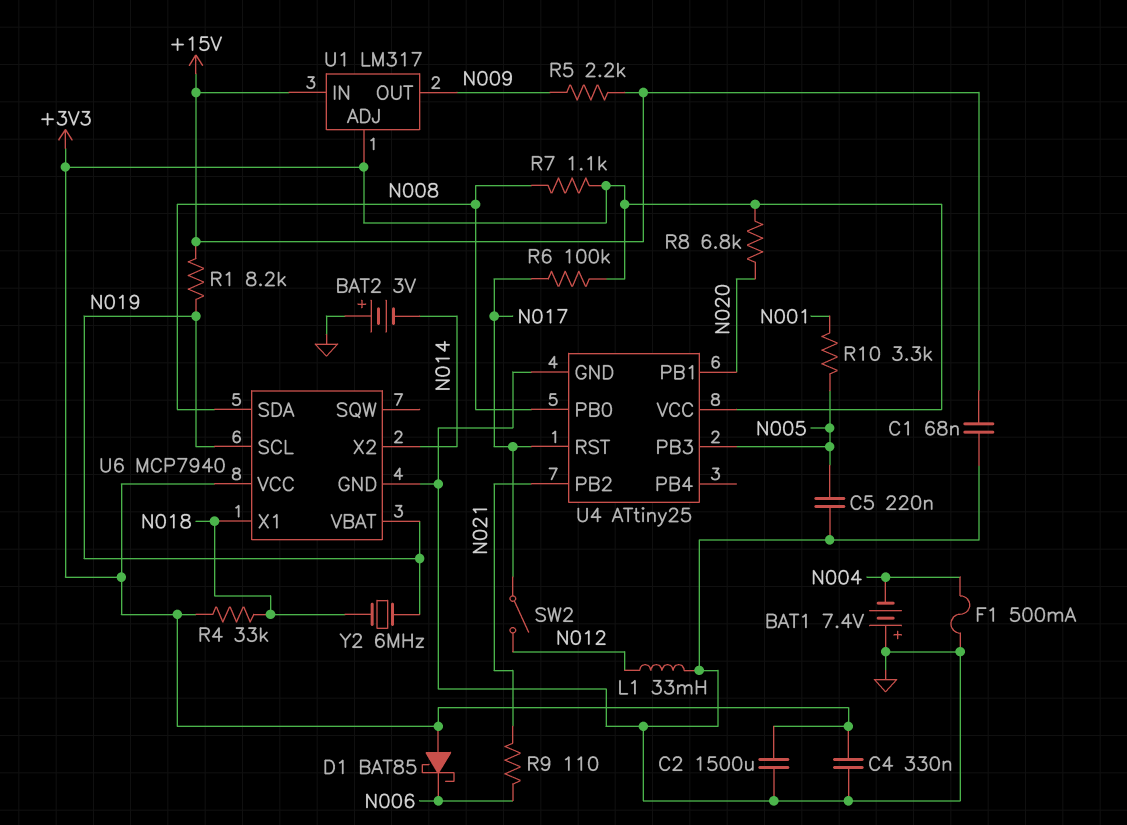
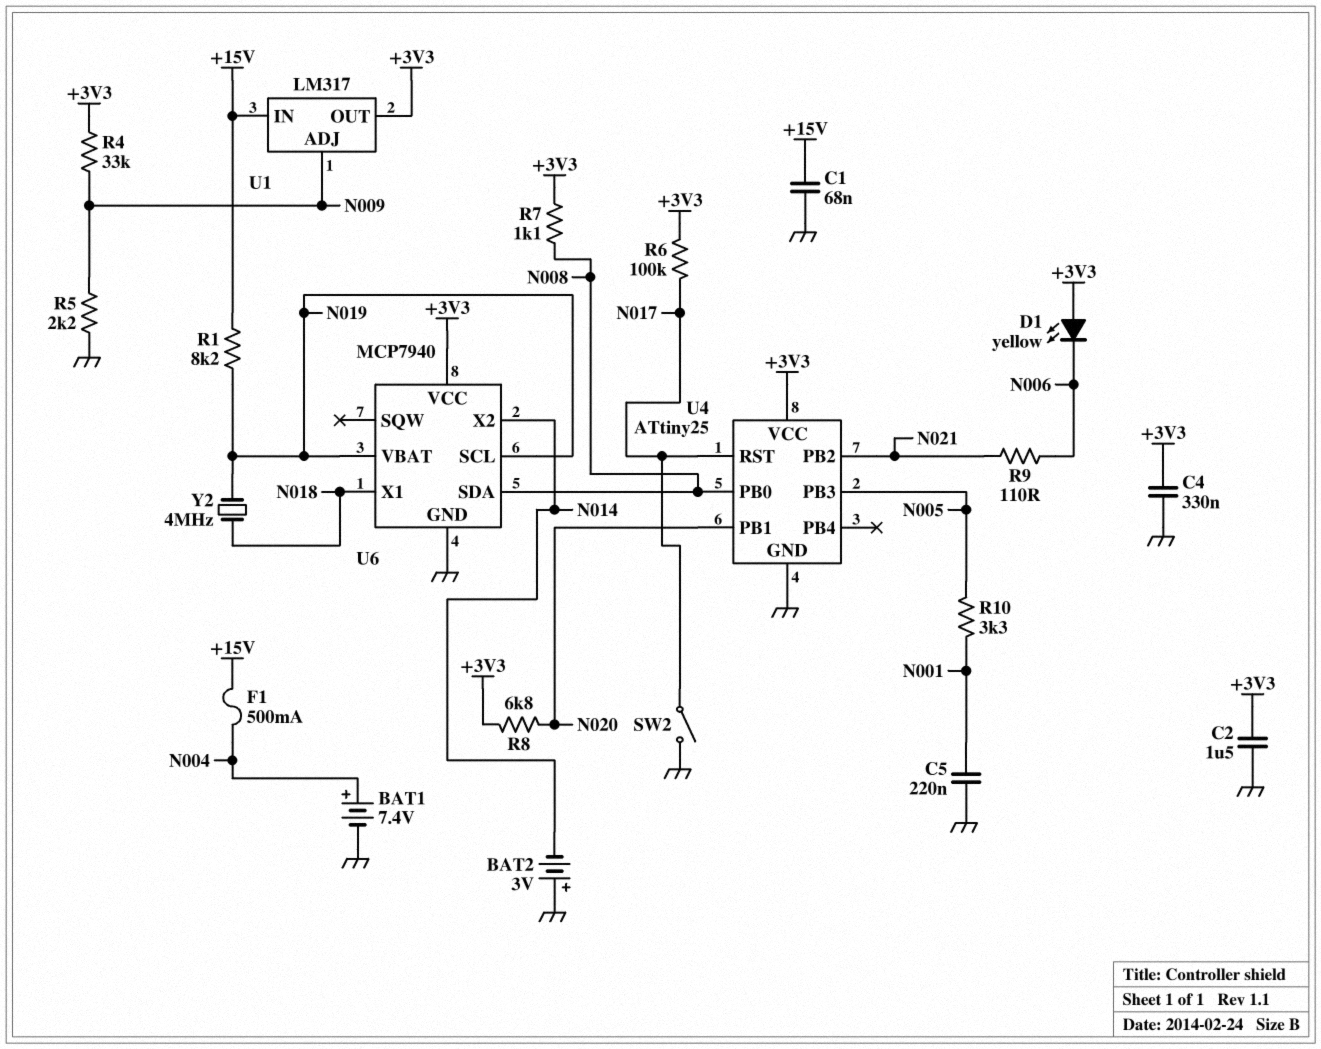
BAT1: 7.4V (plus GND, minus N004) -> 7.4V (plus N004, minus GND)
C2: 1500uF (+3V3, GND) -> 1.5uF (+3V3, GND)
C5: 220nF (GND, N005) -> 220nF (GND, N001)
D1: schottky BAT85 (A +3V3, K N006) -> LED yellow (A +3V3, K N006)
F1: 500mA (GND, N004) -> 500mA (+15V, N004)
L1: 33mH (GND, N012) -> none
R4: 33k (+3V3, N018) -> 33k (+3V3, N009)
R5: 2.2k (+15V, N009) -> 2.2k (GND, N009)
SW2: switch (N012, N017) -> switch (GND, N017)
U1 pin ADJ: +3V3 -> N009
U1 pin OUT: N009 -> +3V3
Y2: 6MHz (N018, N019) -> 4MHz (N018, N019)

